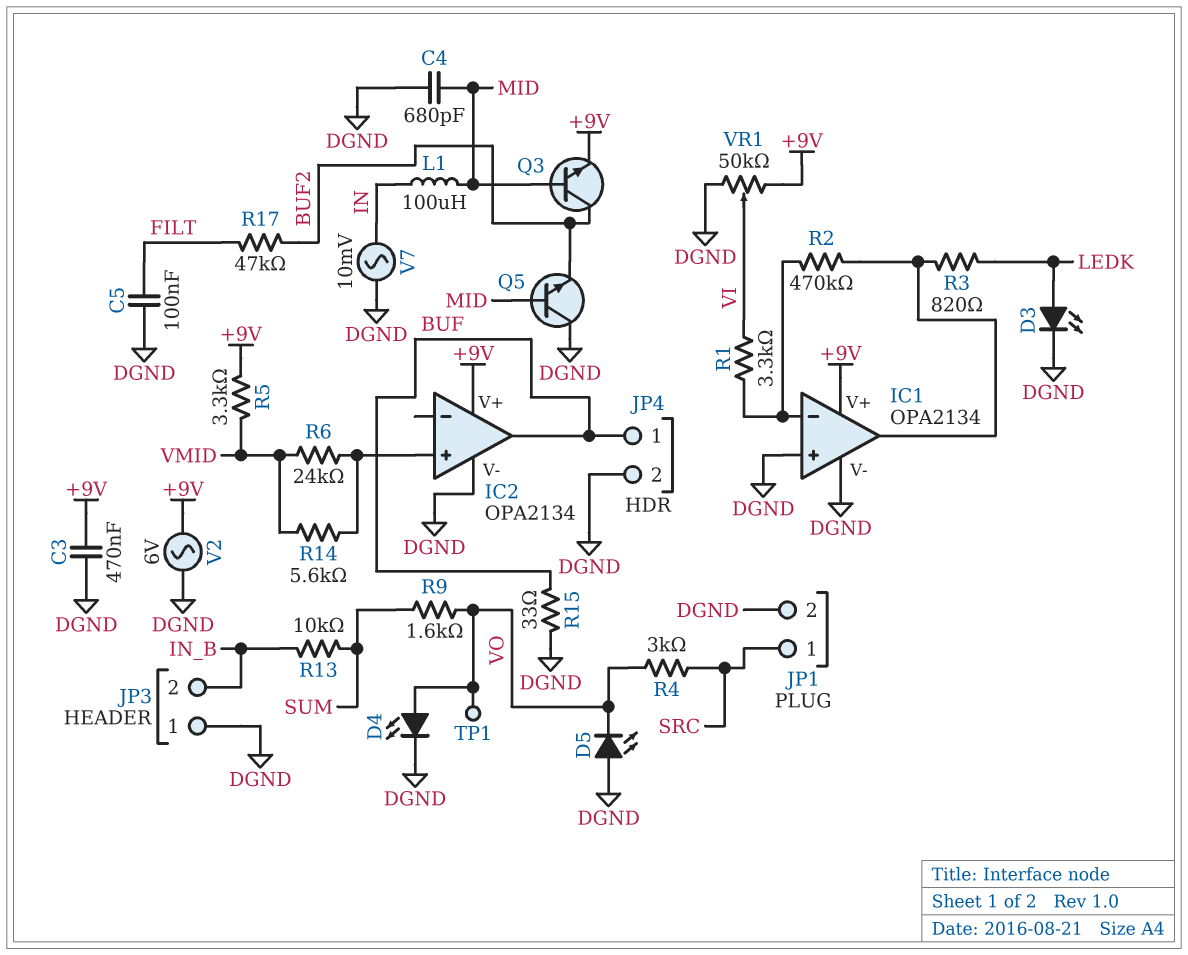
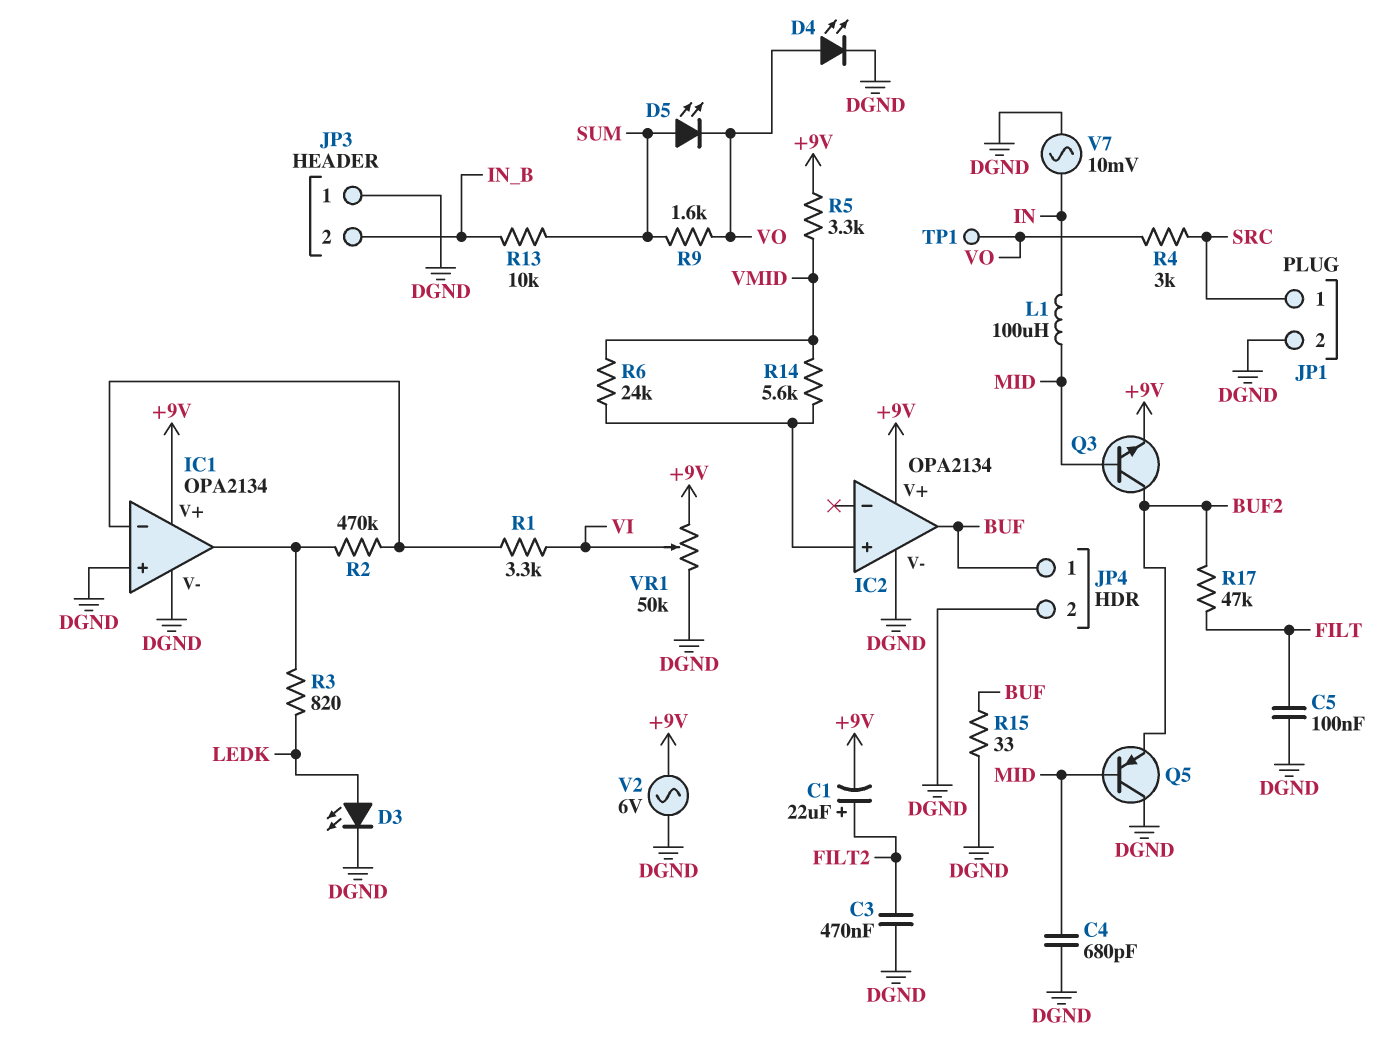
C1: none -> 22uF (plus FILT2, minus +9V)
C3: 470nF (+9V, DGND) -> 470nF (DGND, FILT2)
D5: LED (A DGND, K VO) -> LED (A SUM, K VO)
Q5: NPN (B MID, C DGND, E BUF2) -> PNP (B MID, C DGND, E BUF2)

